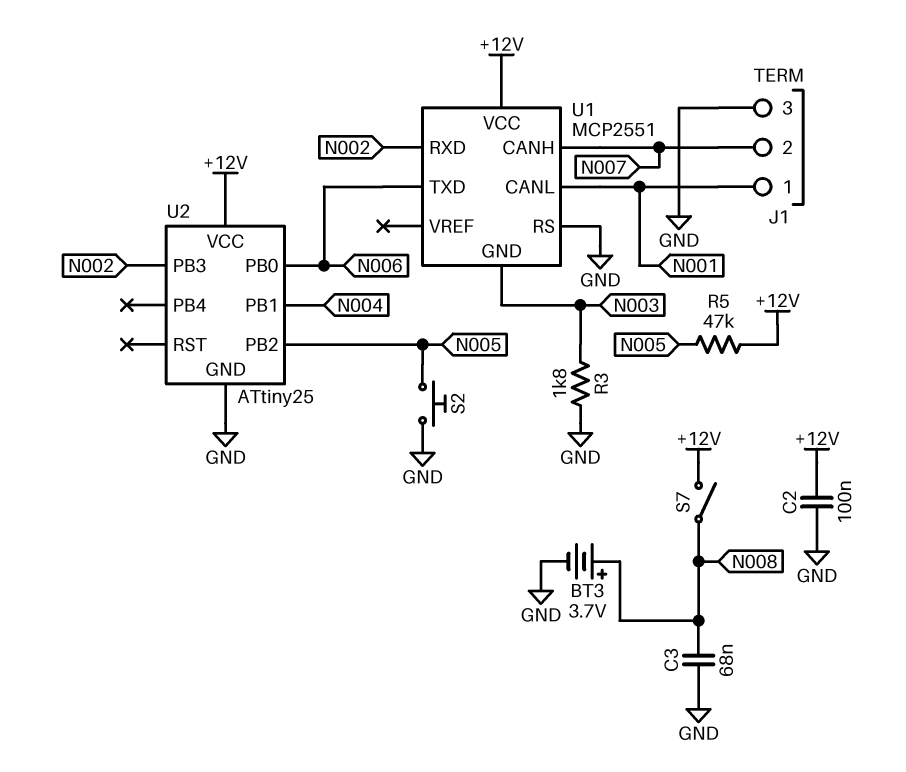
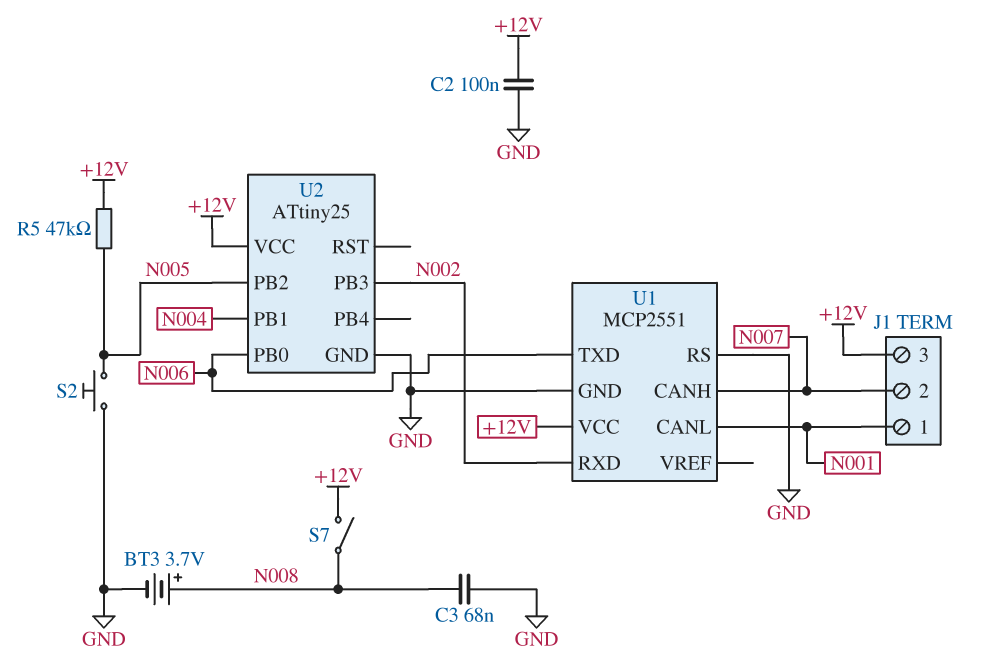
J1 pin 3: GND -> +12V
R3: 1.8k (GND, N003) -> none
U1 pin GND: N003 -> GND

